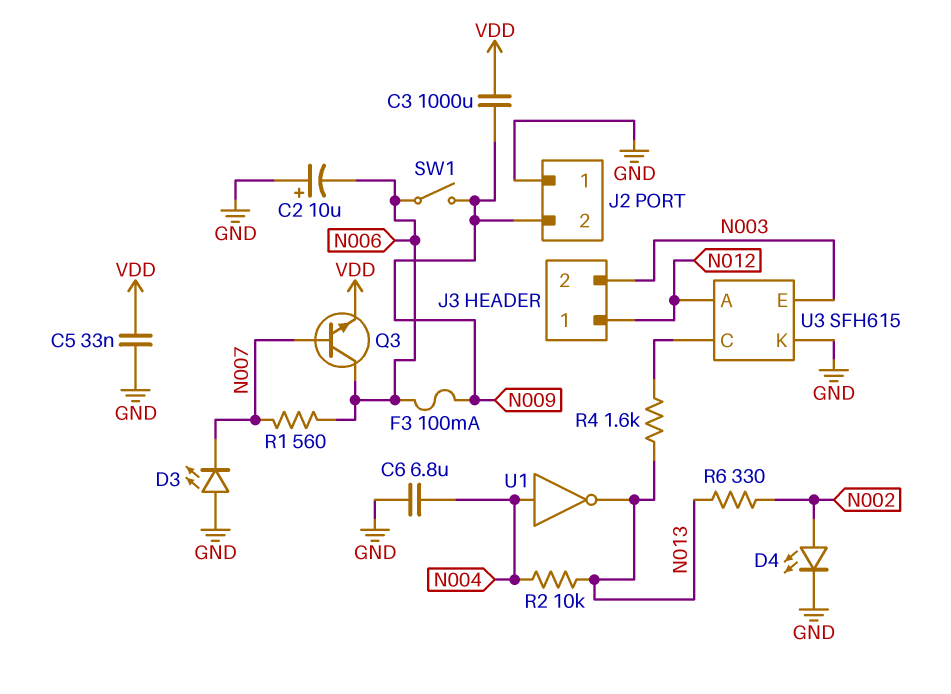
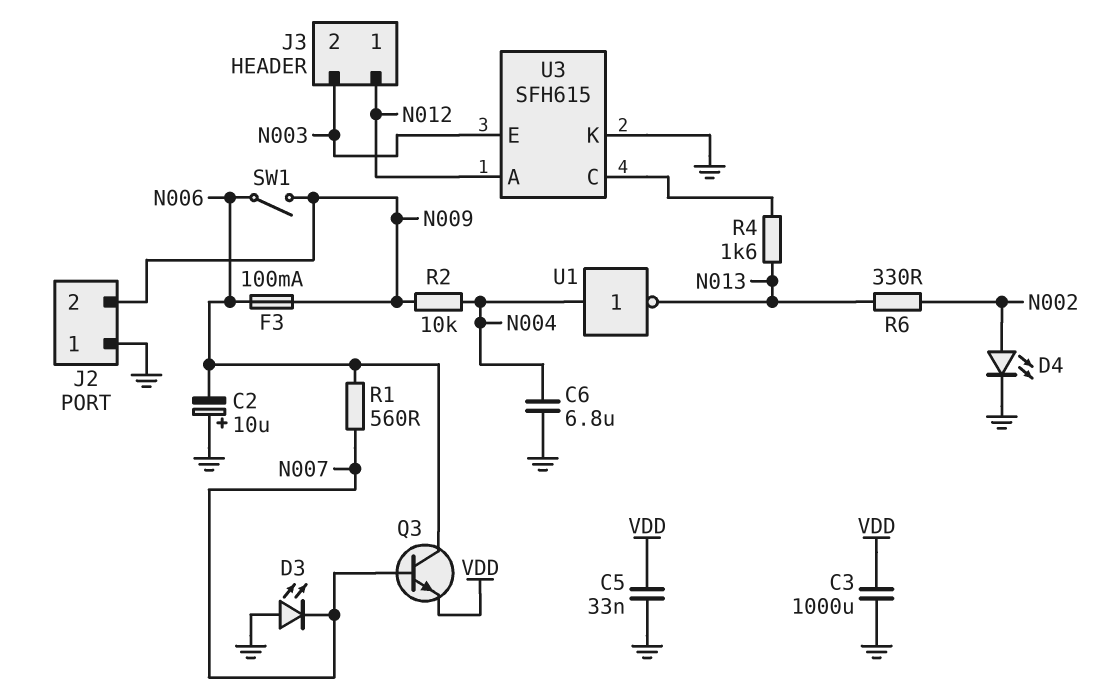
C3: 1000uF (N009, VDD) -> 1000uF (GND, VDD)
R2: 10k (N004, N013) -> 10k (N004, N009)

